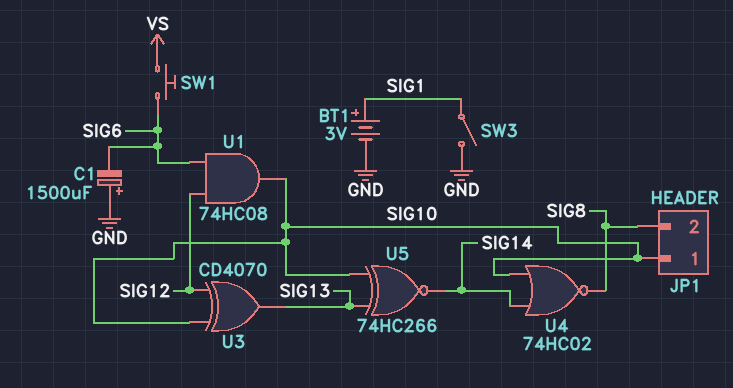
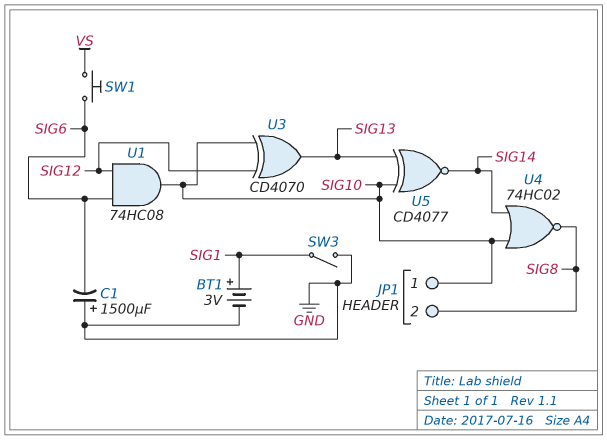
U5: XNOR 74HC266 (in SIG10, in SIG13, out SIG14) -> XNOR CD4077 (in SIG10, in SIG13, out SIG14)

